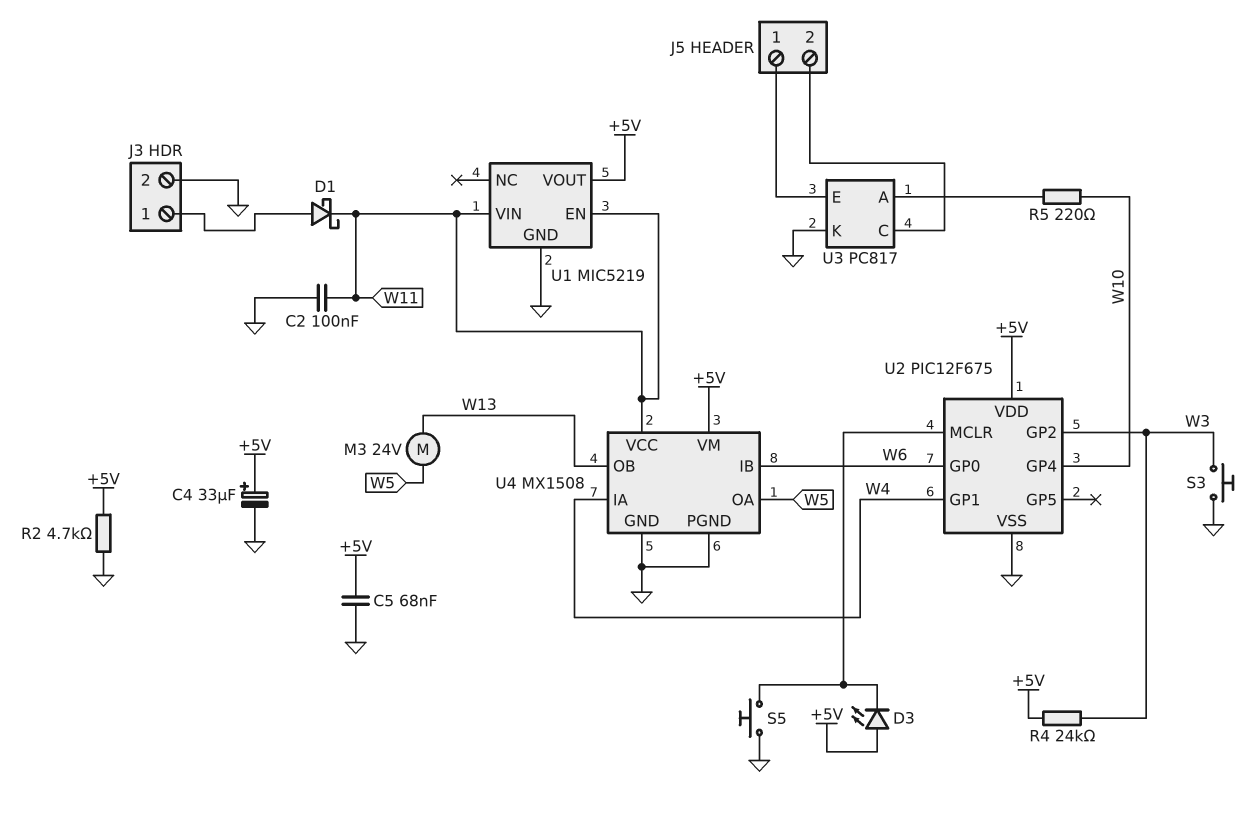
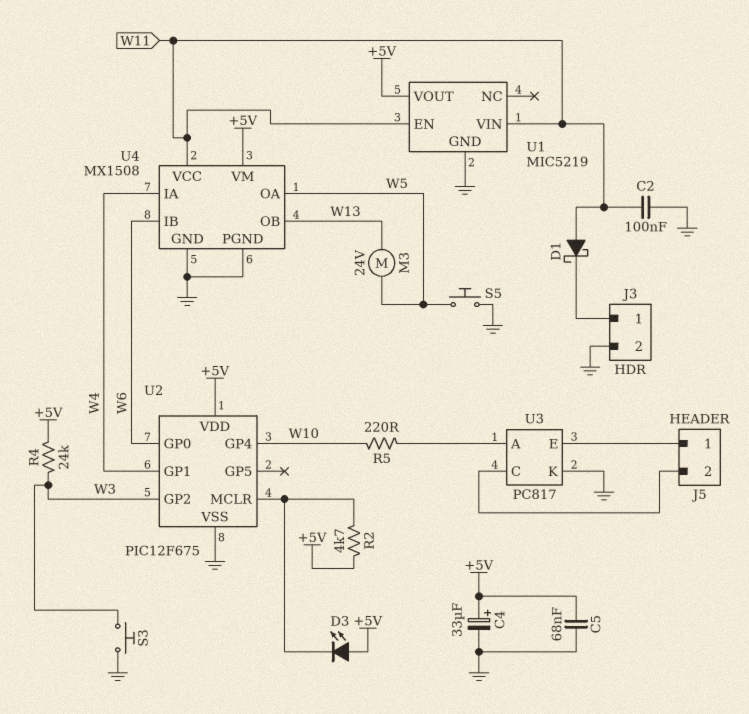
D1: schottky (A J3/1, K W11) -> schottky (A W11, K J3/1)
R2: 4.7k (+5V, GND) -> 4.7k (+5V, U2/MCLR)
S5: button (GND, U2/MCLR) -> button (GND, W5)

